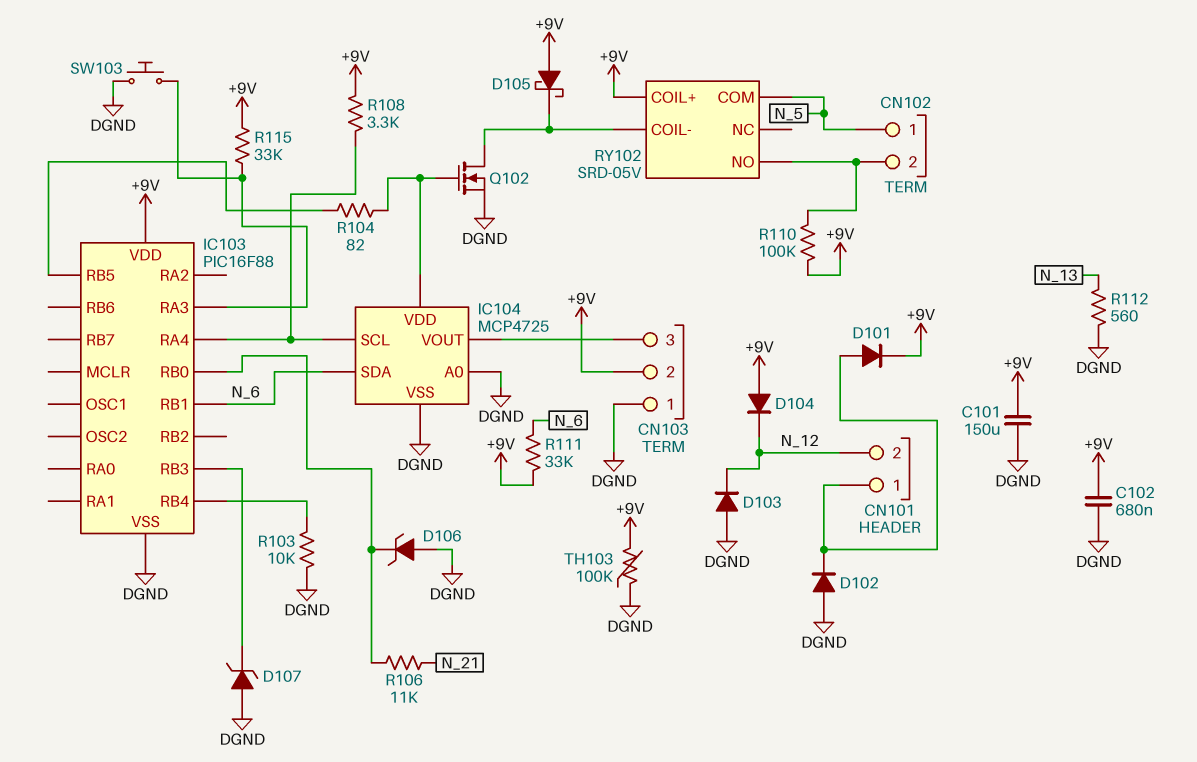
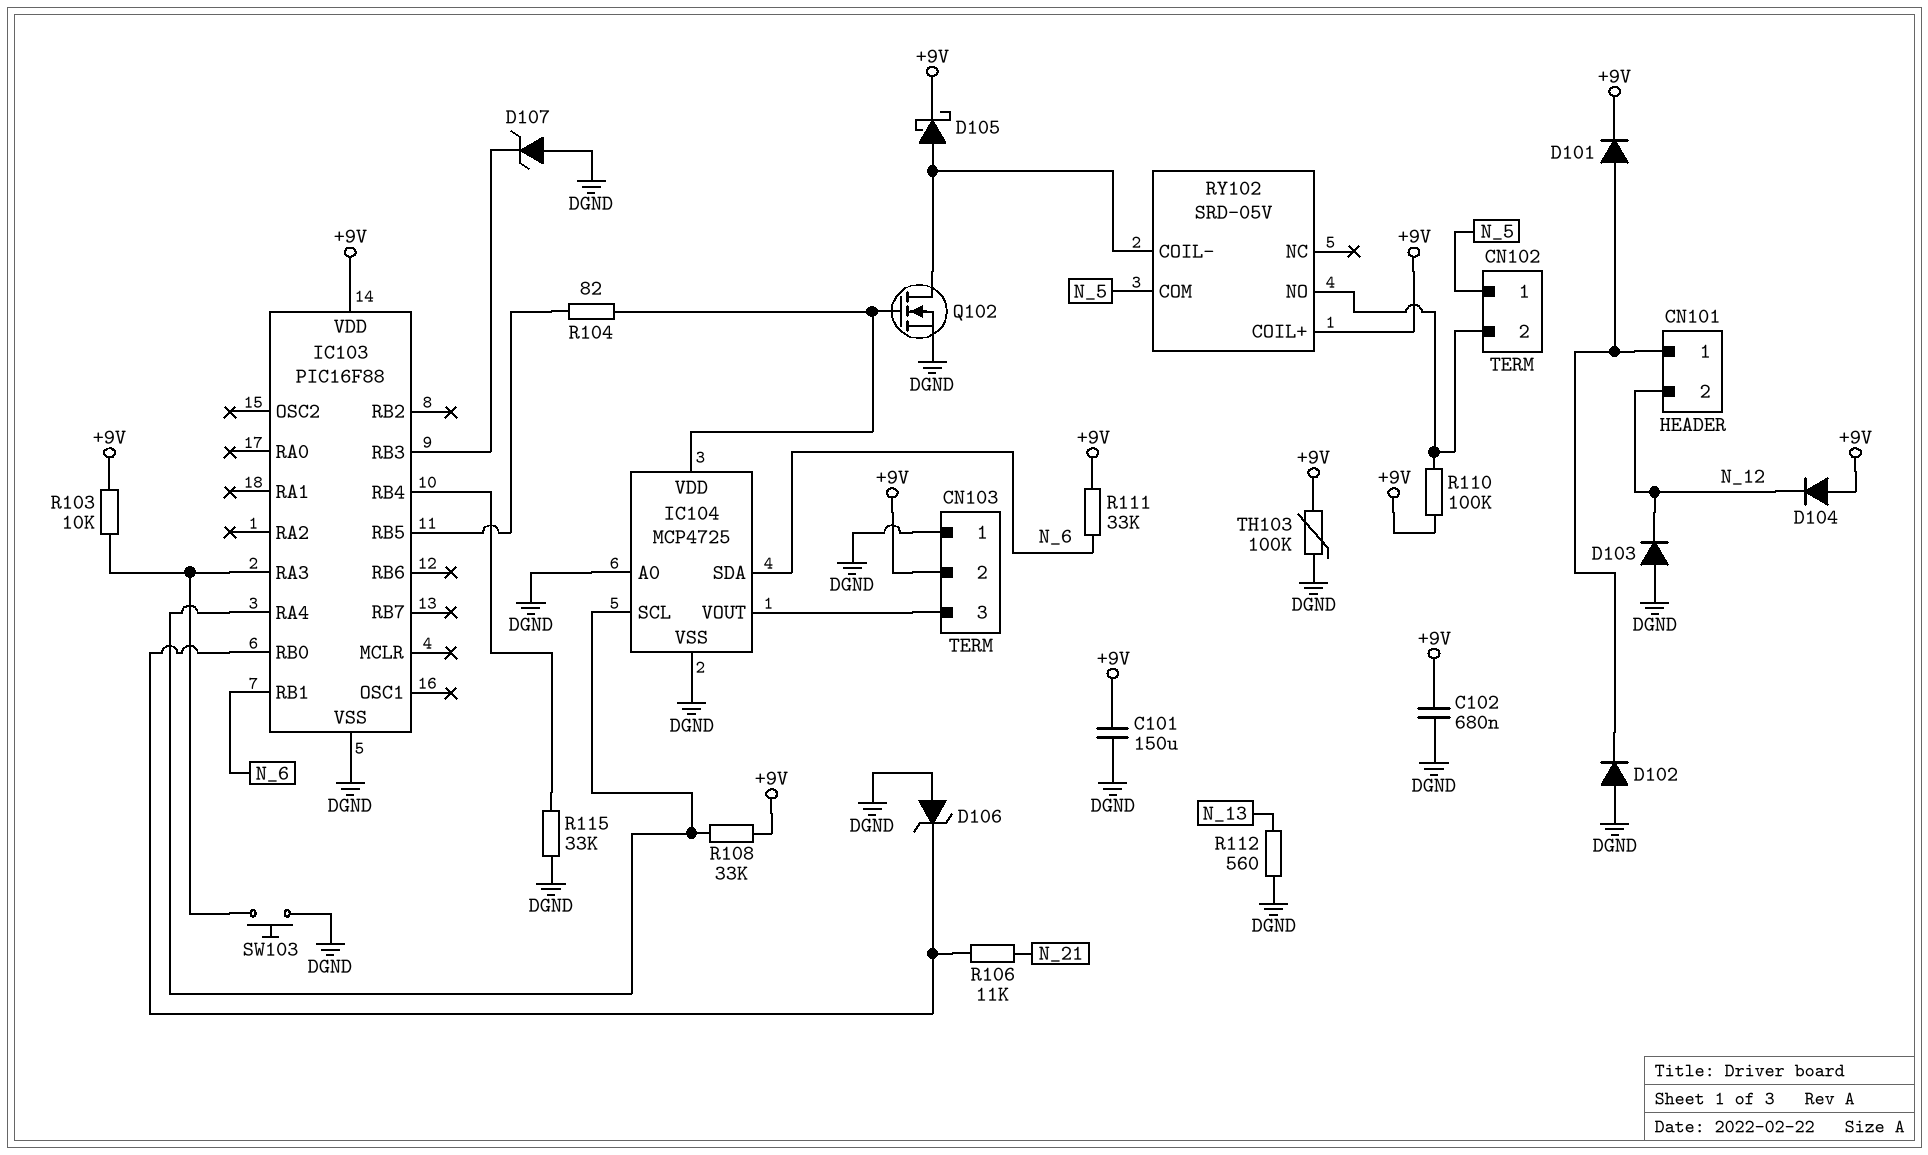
D105: schottky (A +9V, K RY102/COIL-) -> schottky (A RY102/COIL-, K +9V)
R103: 10k (DGND, IC103/RB4) -> 10k (+9V, IC103/RA3)
R108: 3.3k (+9V, IC103/RA4) -> 33k (+9V, IC103/RA4)
R115: 33k (+9V, IC103/RA3) -> 33k (DGND, IC103/RB4)

